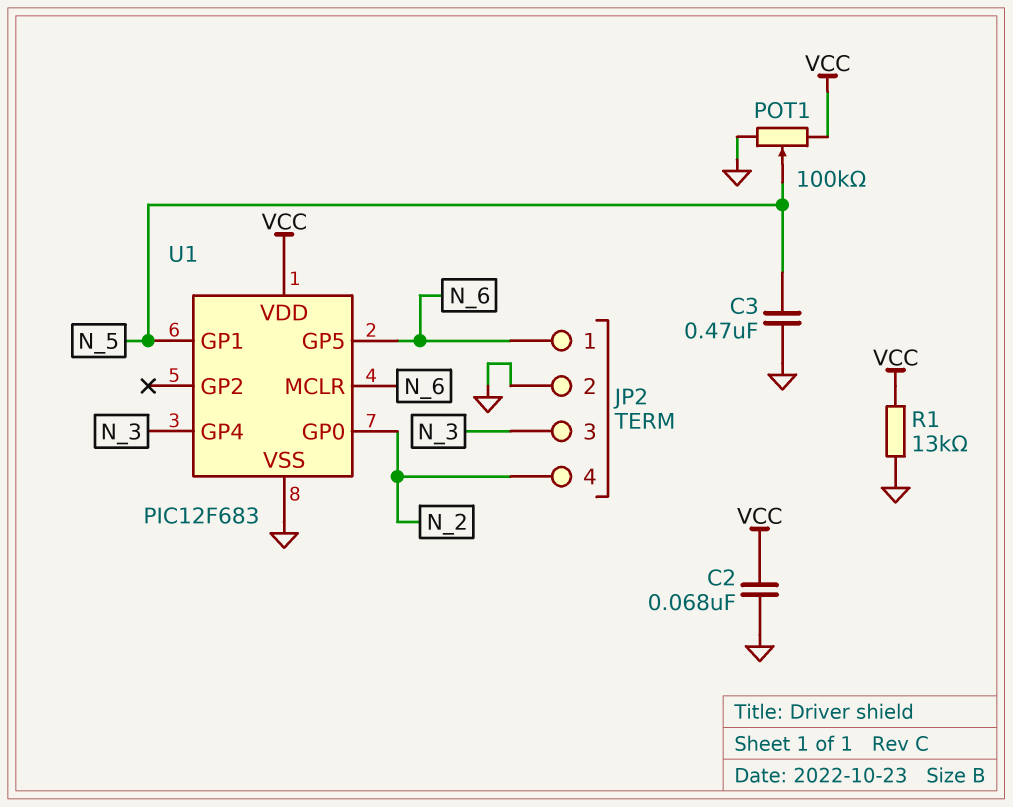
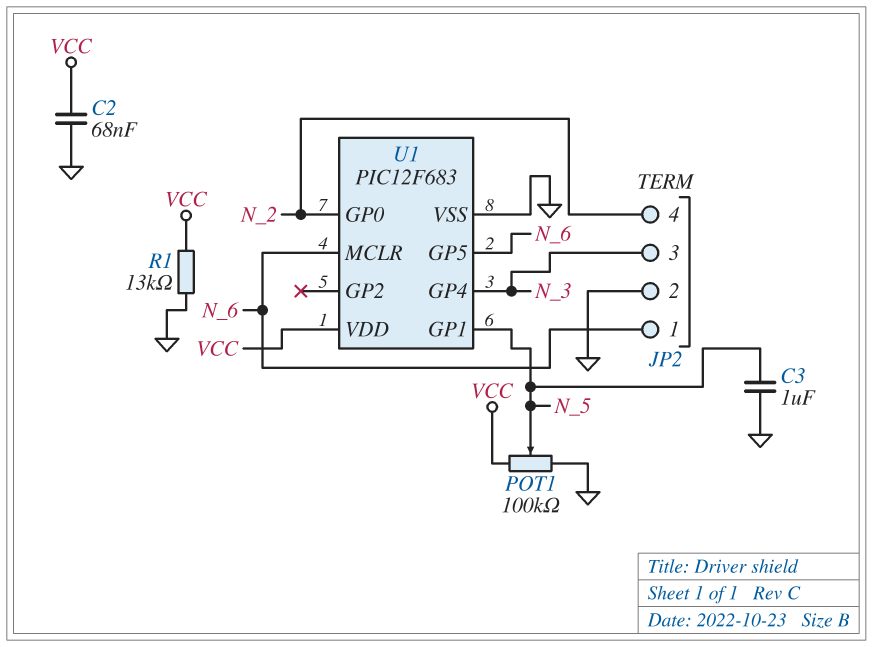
C3: 470nF (GND, N_5) -> 1uF (GND, N_5)

